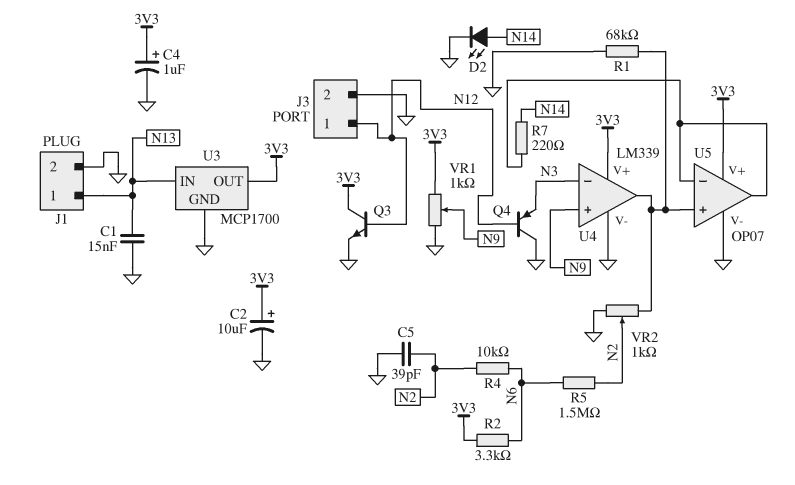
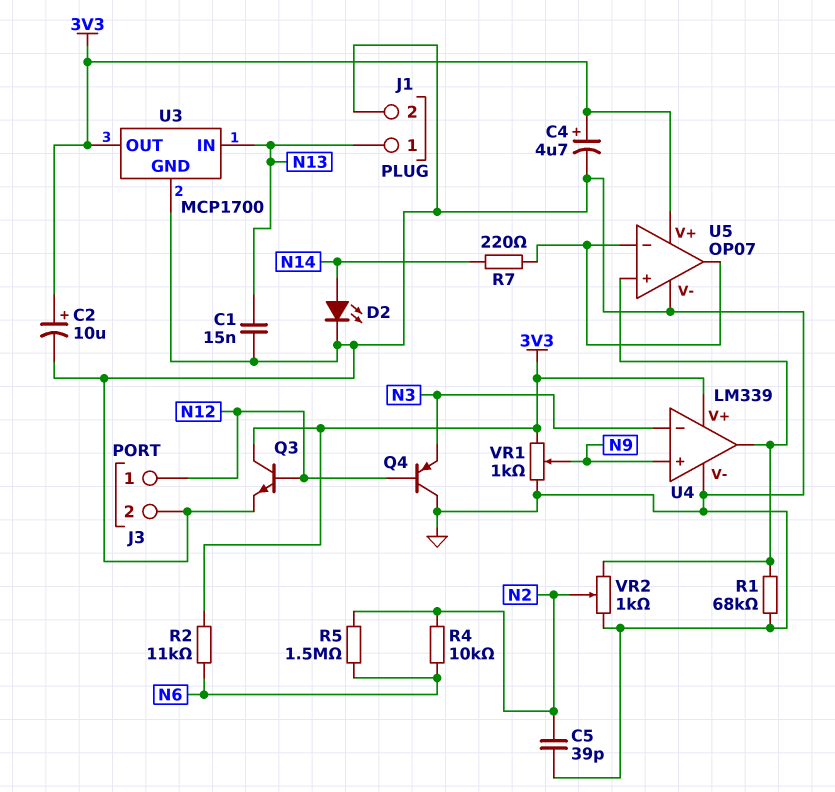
C4: 1uF (plus 3V3, minus GND) -> 4.7uF (plus 3V3, minus GND)
R2: 3.3k (3V3, N6) -> 11k (3V3, N6)

